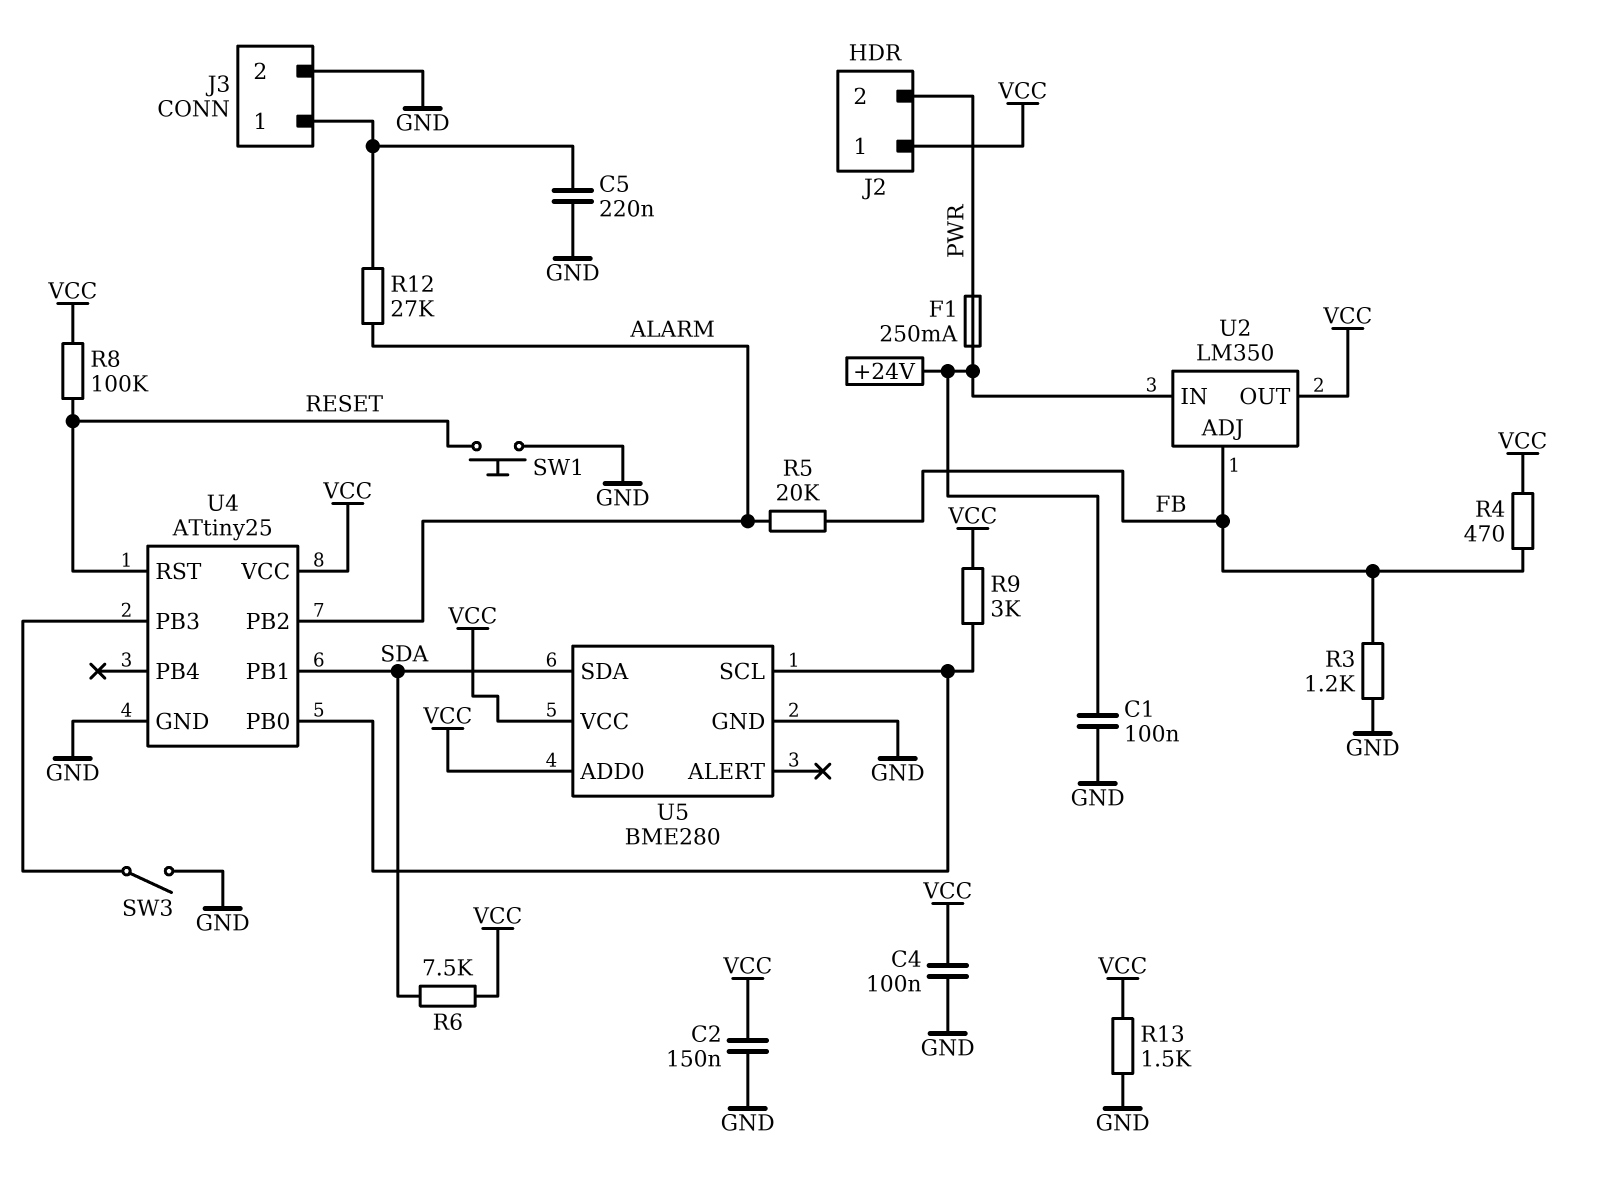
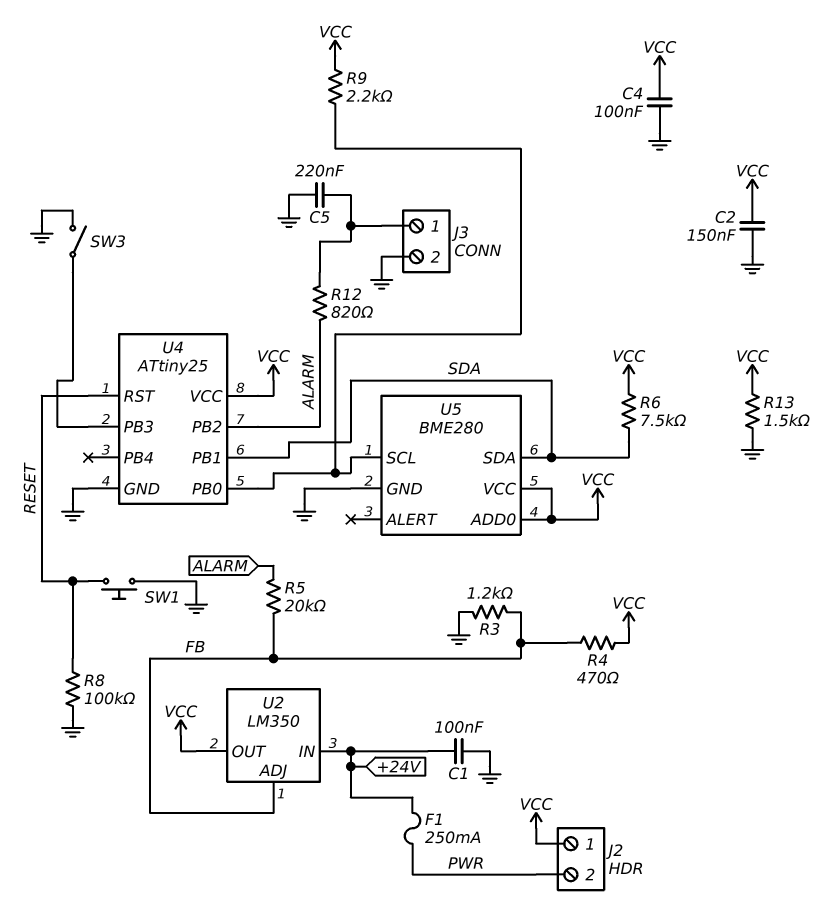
R8: 100k (RESET, VCC) -> 100k (GND, RESET)
R9: 3k (U4/PB0, VCC) -> 2.2k (U4/PB0, VCC)
R12: 27k (ALARM, J3/1) -> 820 (ALARM, J3/1)

